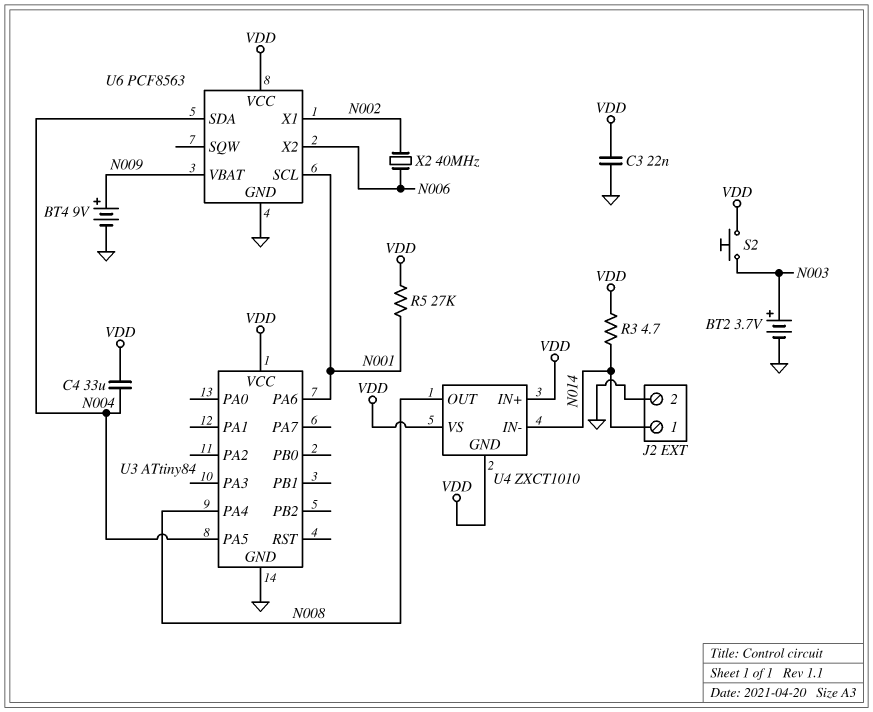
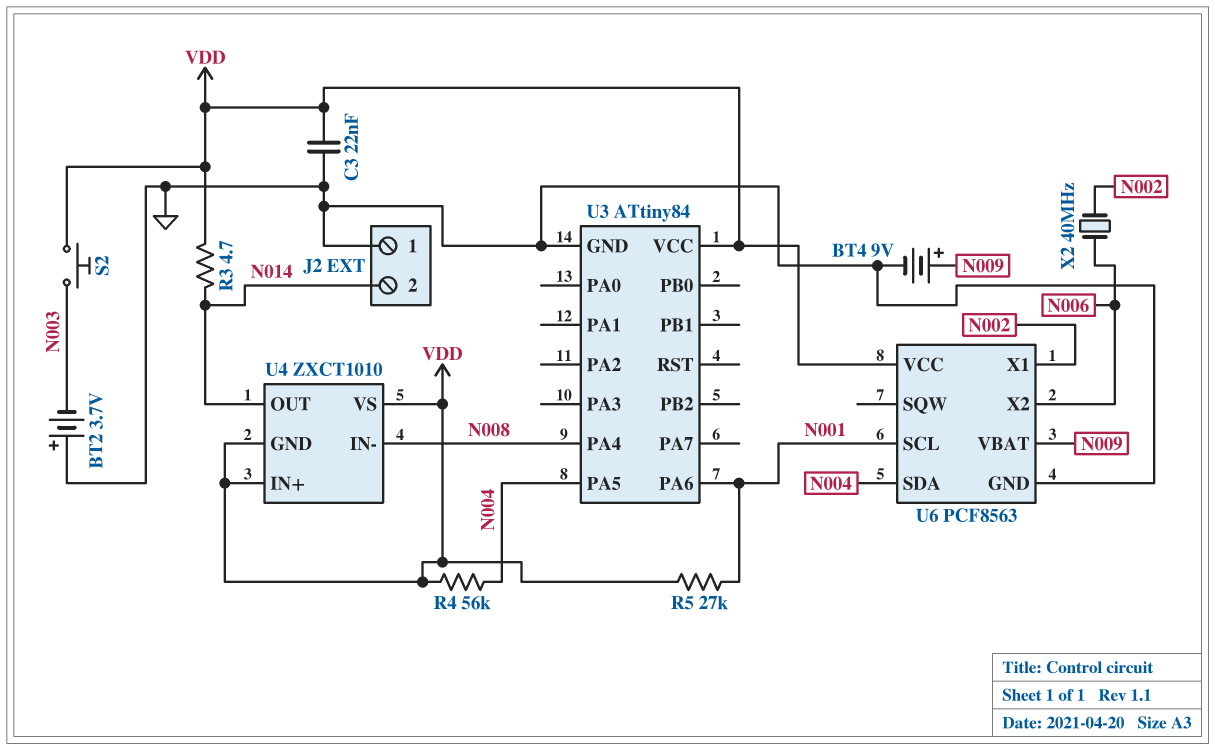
BT2: 3.7V (plus N003, minus GND) -> 3.7V (plus GND, minus N003)
C4: 33uF (N004, VDD) -> none
J2 pin 1: N014 -> GND
J2 pin 2: GND -> N014
R4: none -> 56k (N004, VDD)
U4 pin IN-: N014 -> N008
U4 pin OUT: N008 -> N014

